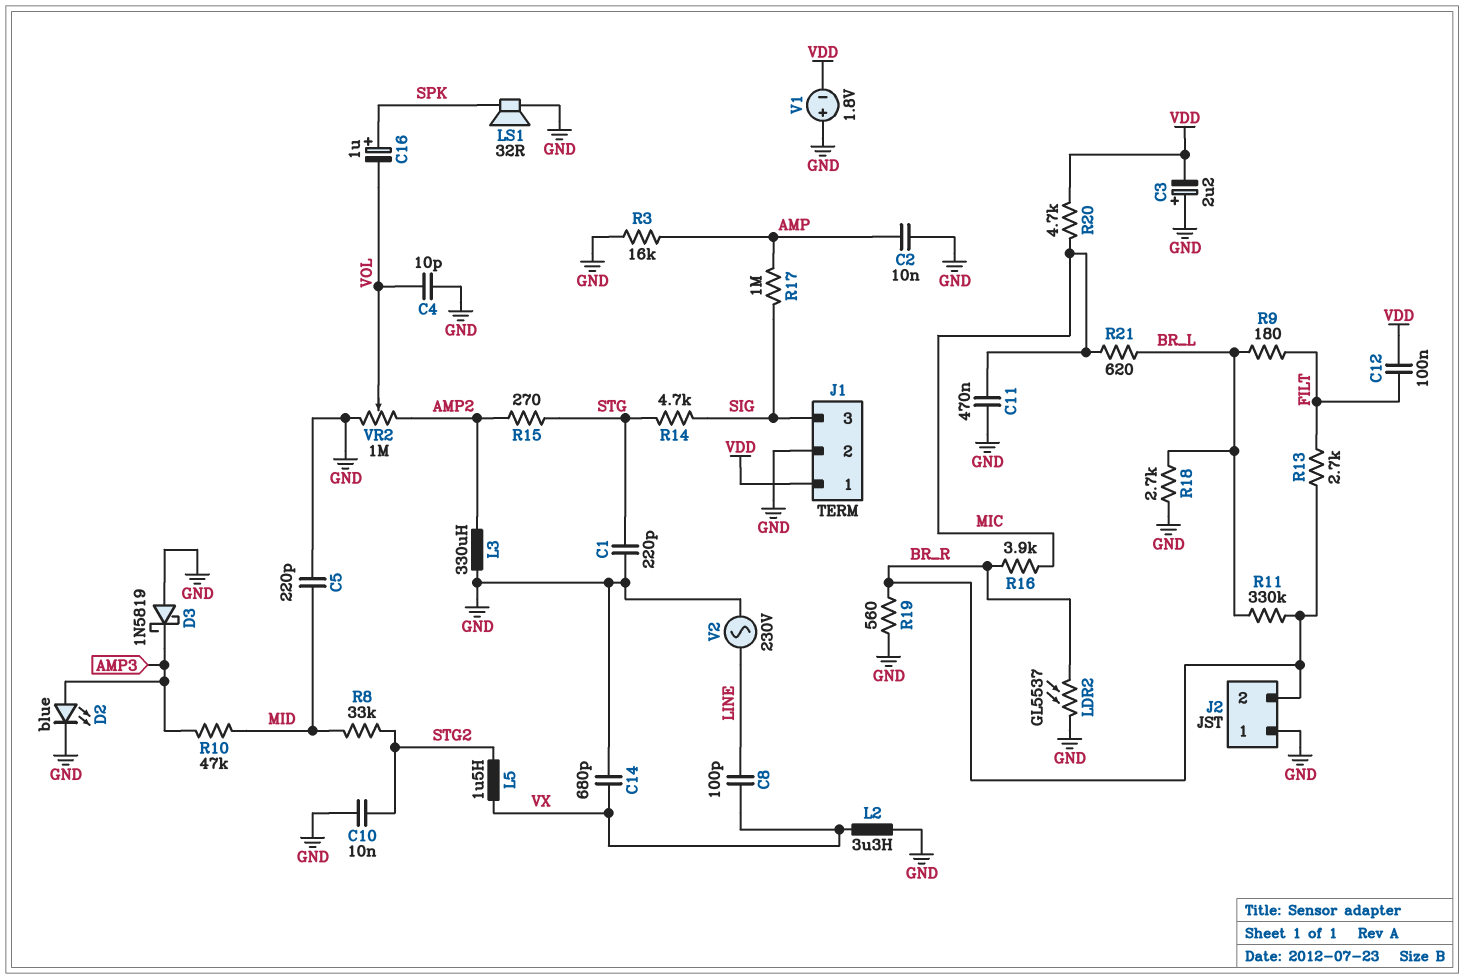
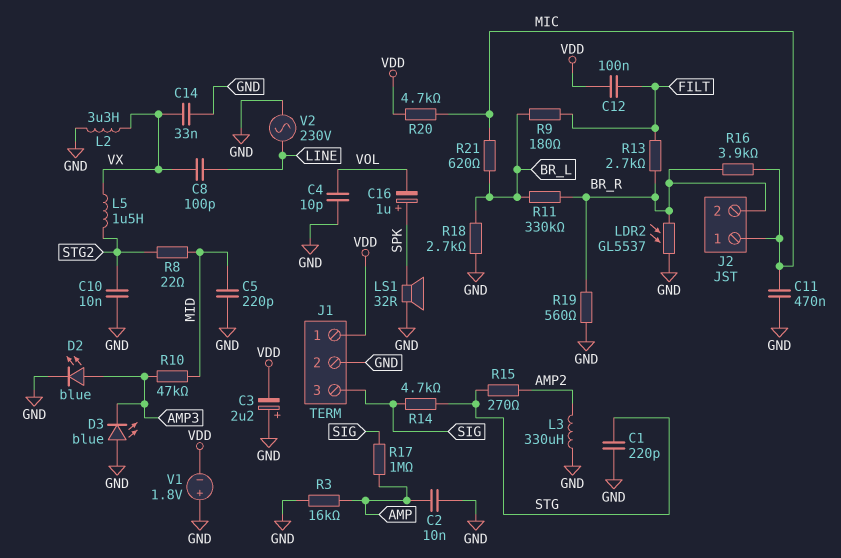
C14: 680pF (GND, VX) -> 33nF (GND, VX)
D3: schottky 1N5819 (A GND, K AMP3) -> LED blue (A GND, K AMP3)
J2 pin 1: GND -> MIC
R8: 33k (MID, STG2) -> 22 (MID, STG2)
VR2: 1M (AMP2, GND, wiper VOL) -> none

